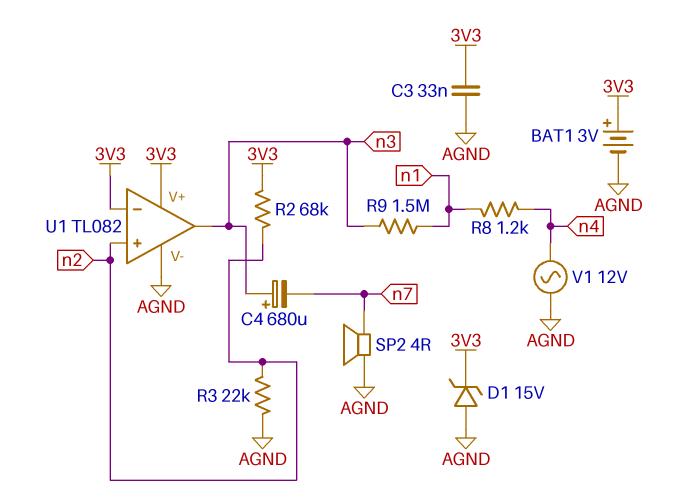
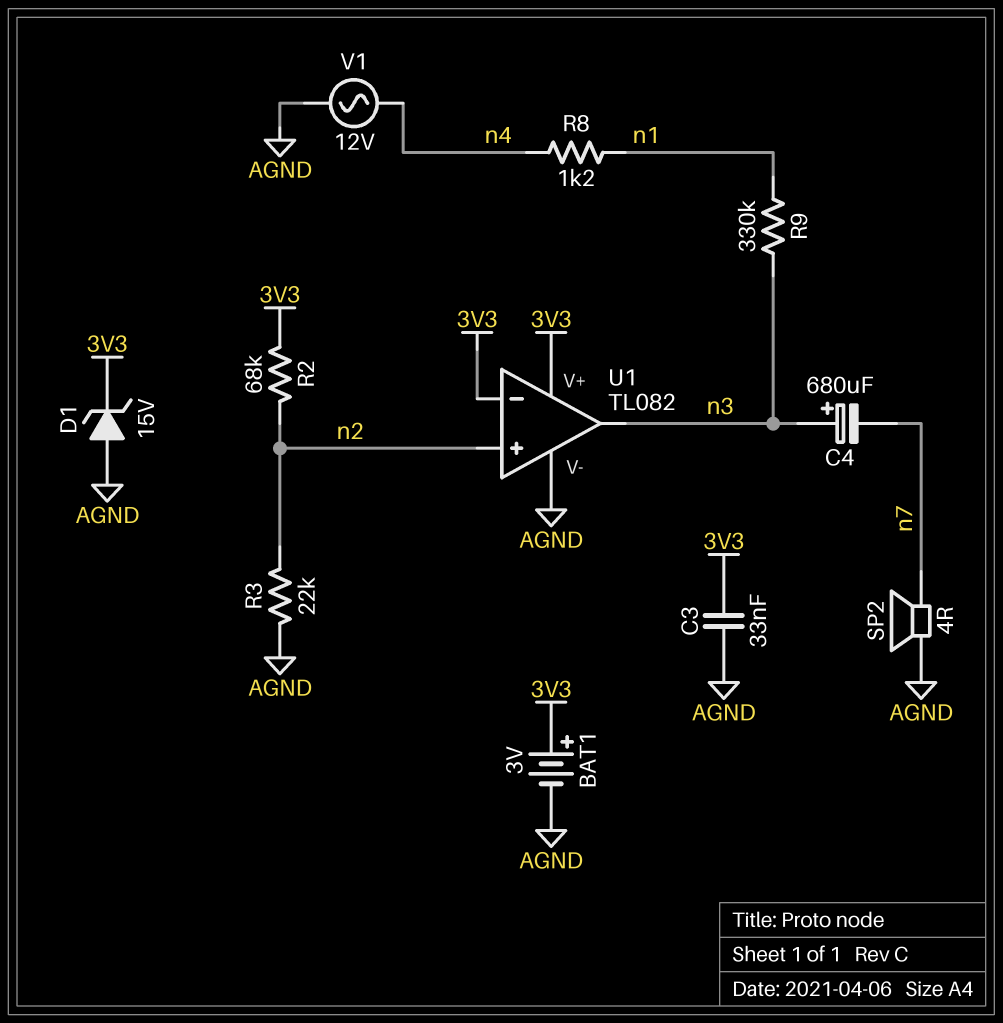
R9: 1.5M (n1, n3) -> 330k (n1, n3)

